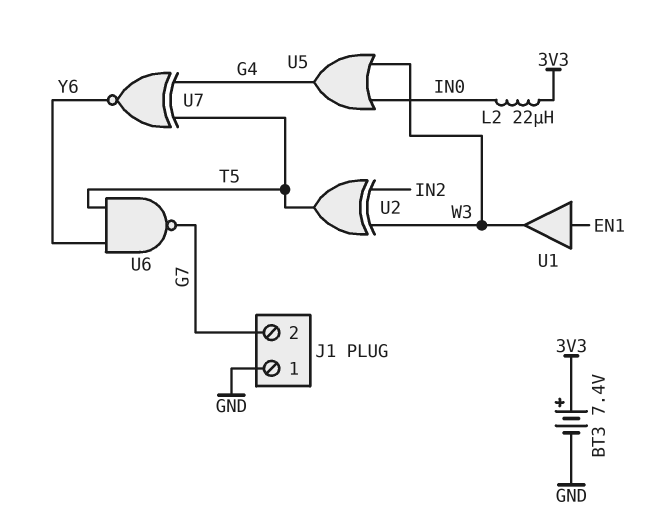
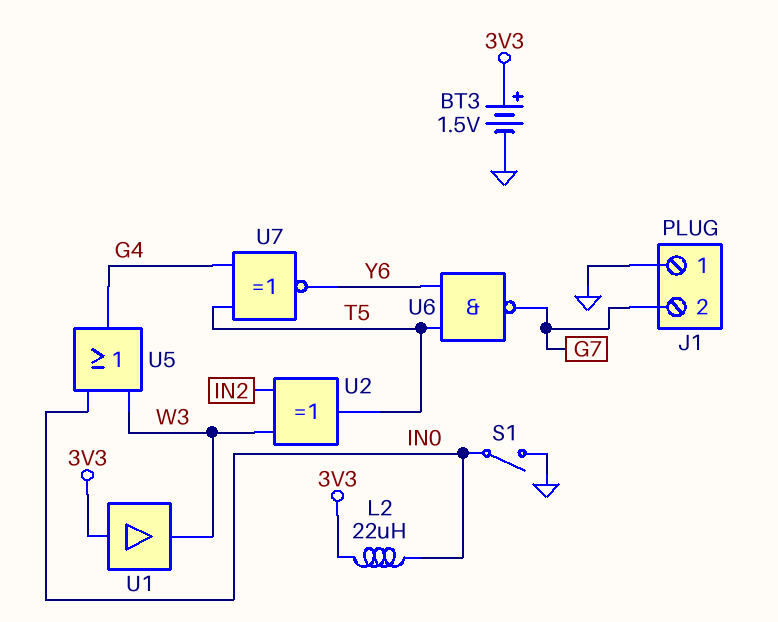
BT3: 7.4V (plus 3V3, minus GND) -> 1.5V (plus 3V3, minus GND)
S1: none -> switch (GND, IN0)
U1: buffer (in EN1, out W3) -> buffer (in 3V3, out W3)

